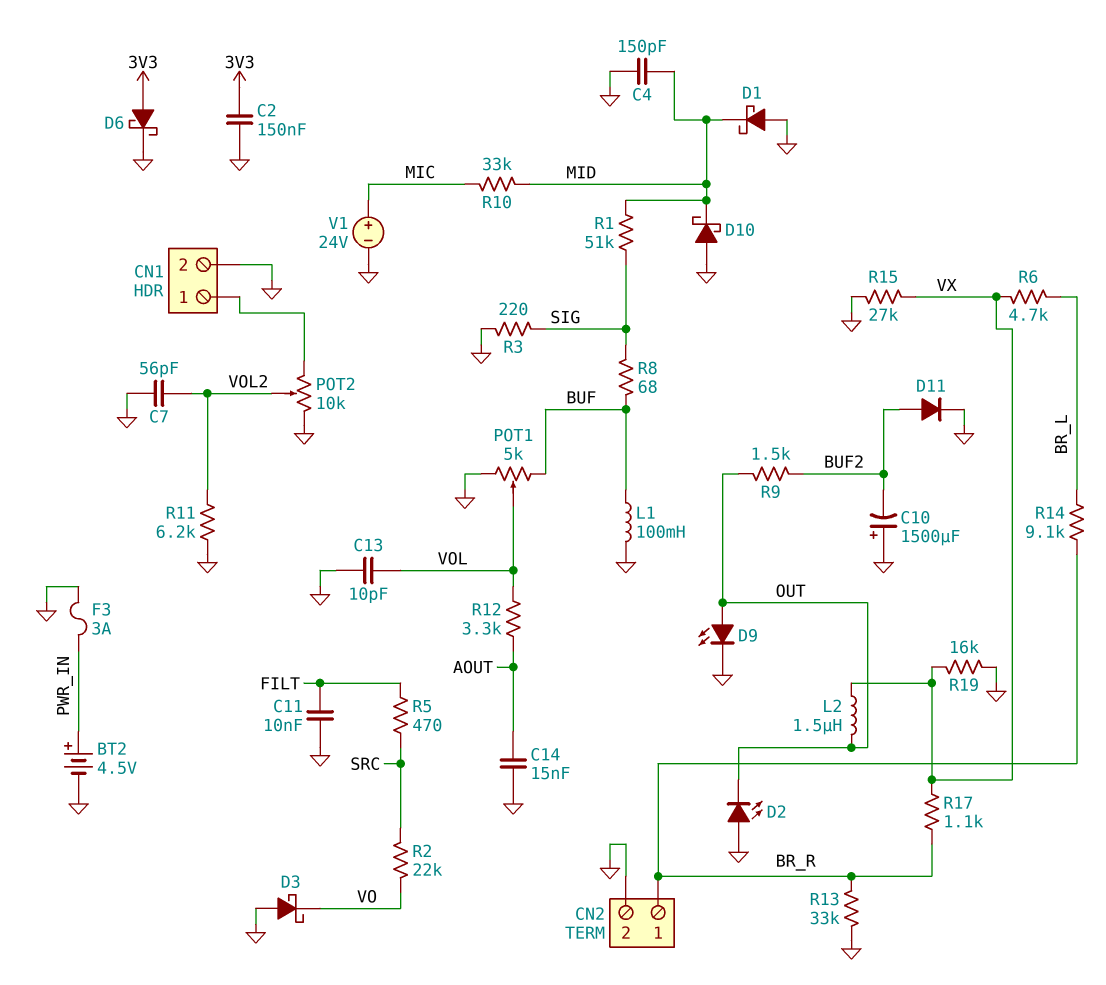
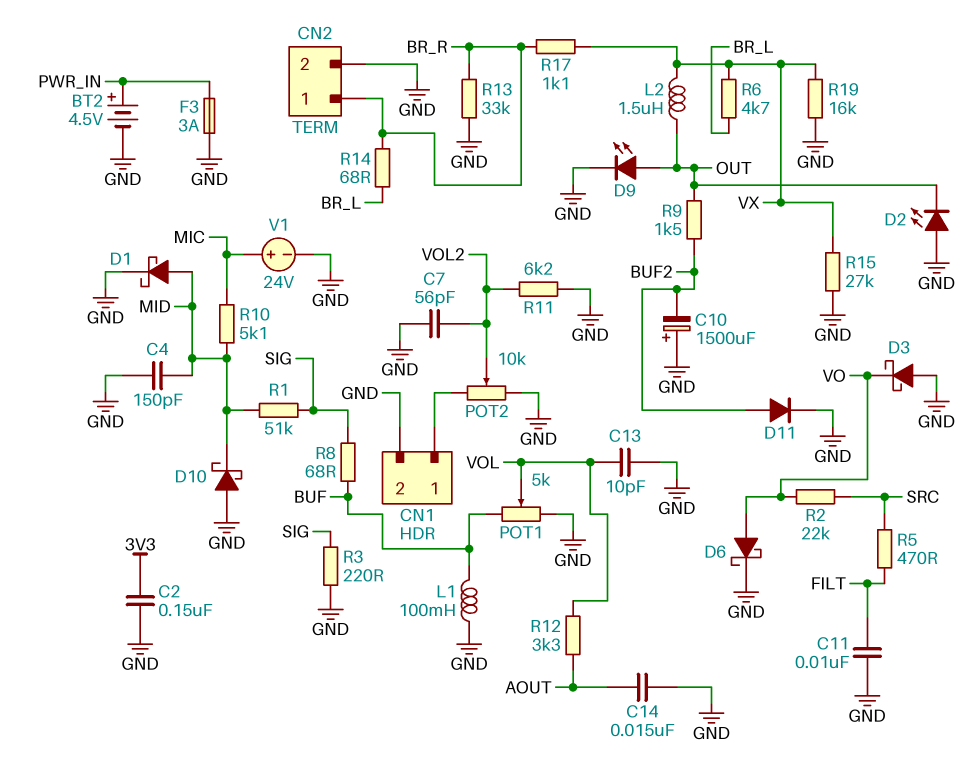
D1: schottky (A GND, K MID) -> schottky (A MID, K GND)
D6: schottky (A 3V3, K GND) -> schottky (A VO, K GND)
R10: 33k (MIC, MID) -> 5.1k (MIC, MID)
R14: 9.1k (BR_L, BR_R) -> 68 (BR_L, BR_R)

